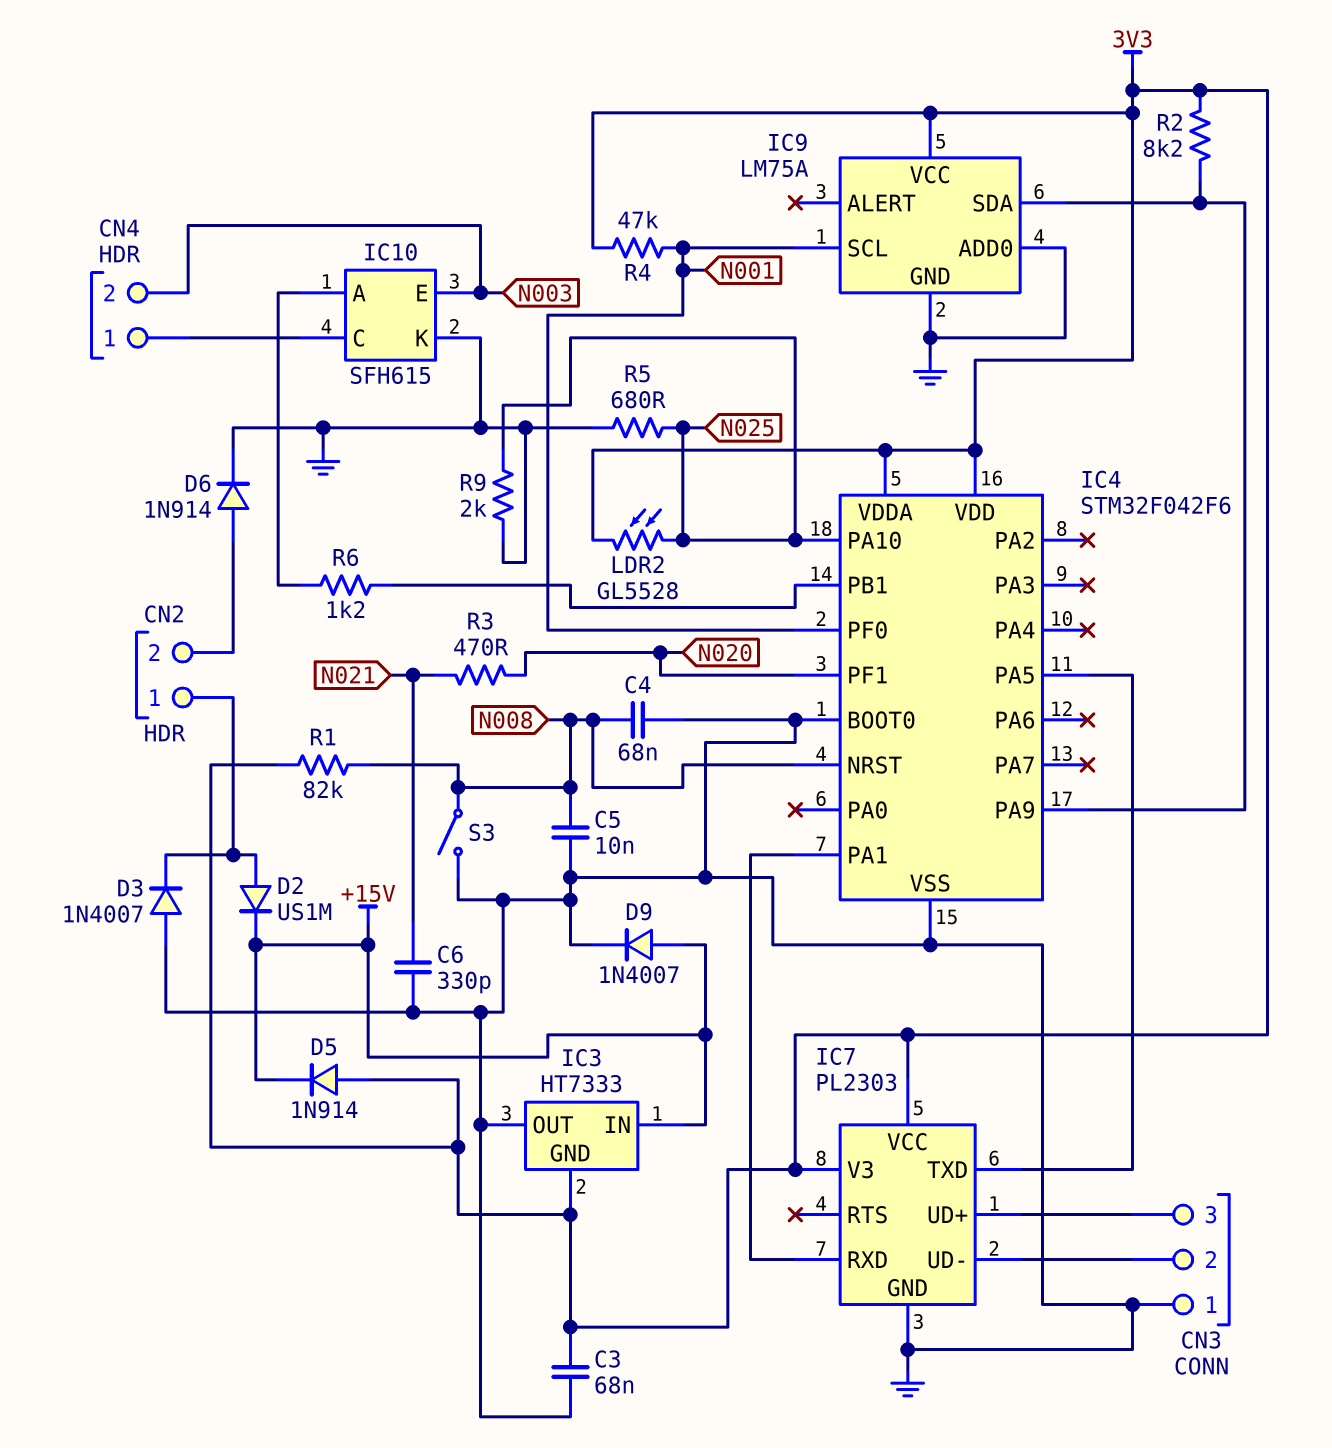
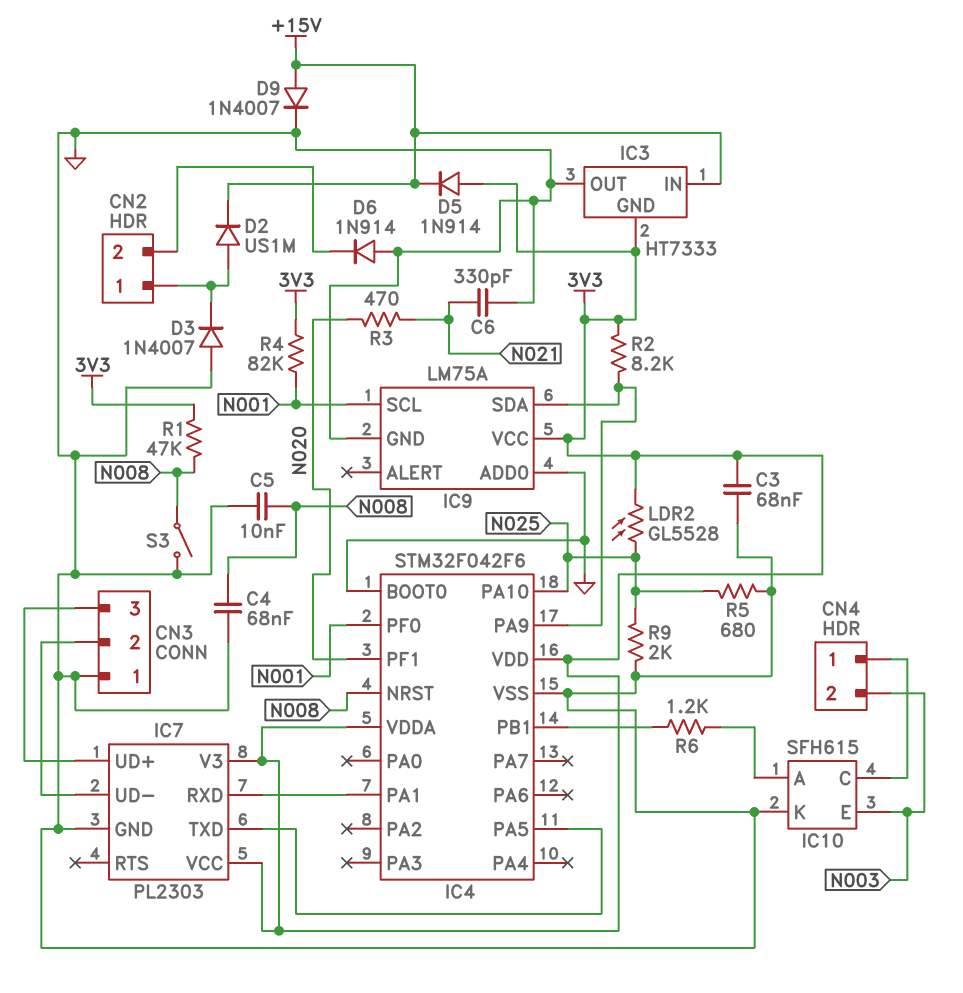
D6: diode 1N914 (A CN2/2, K GND) -> diode 1N914 (A GND, K CN2/2)
R1: 82k (3V3, N008) -> 47k (3V3, N008)
R4: 47k (3V3, N001) -> 82k (3V3, N001)

